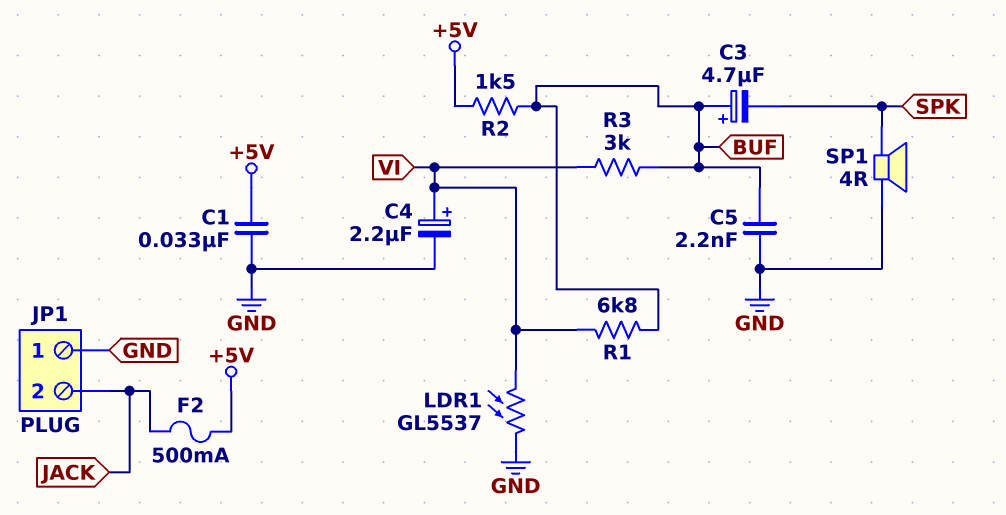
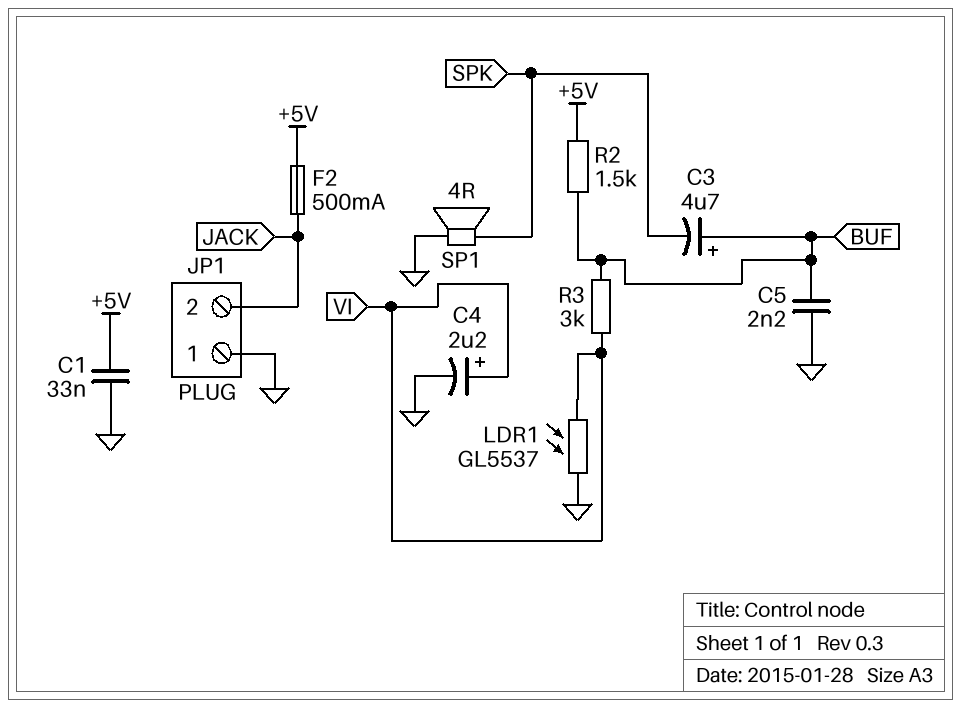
R1: 6.8k (BUF, VI) -> none

